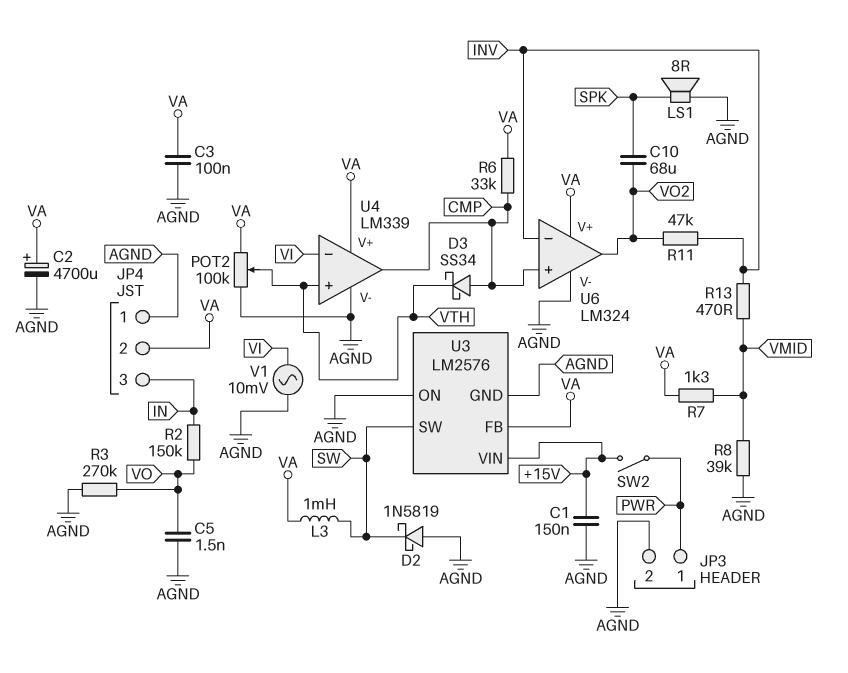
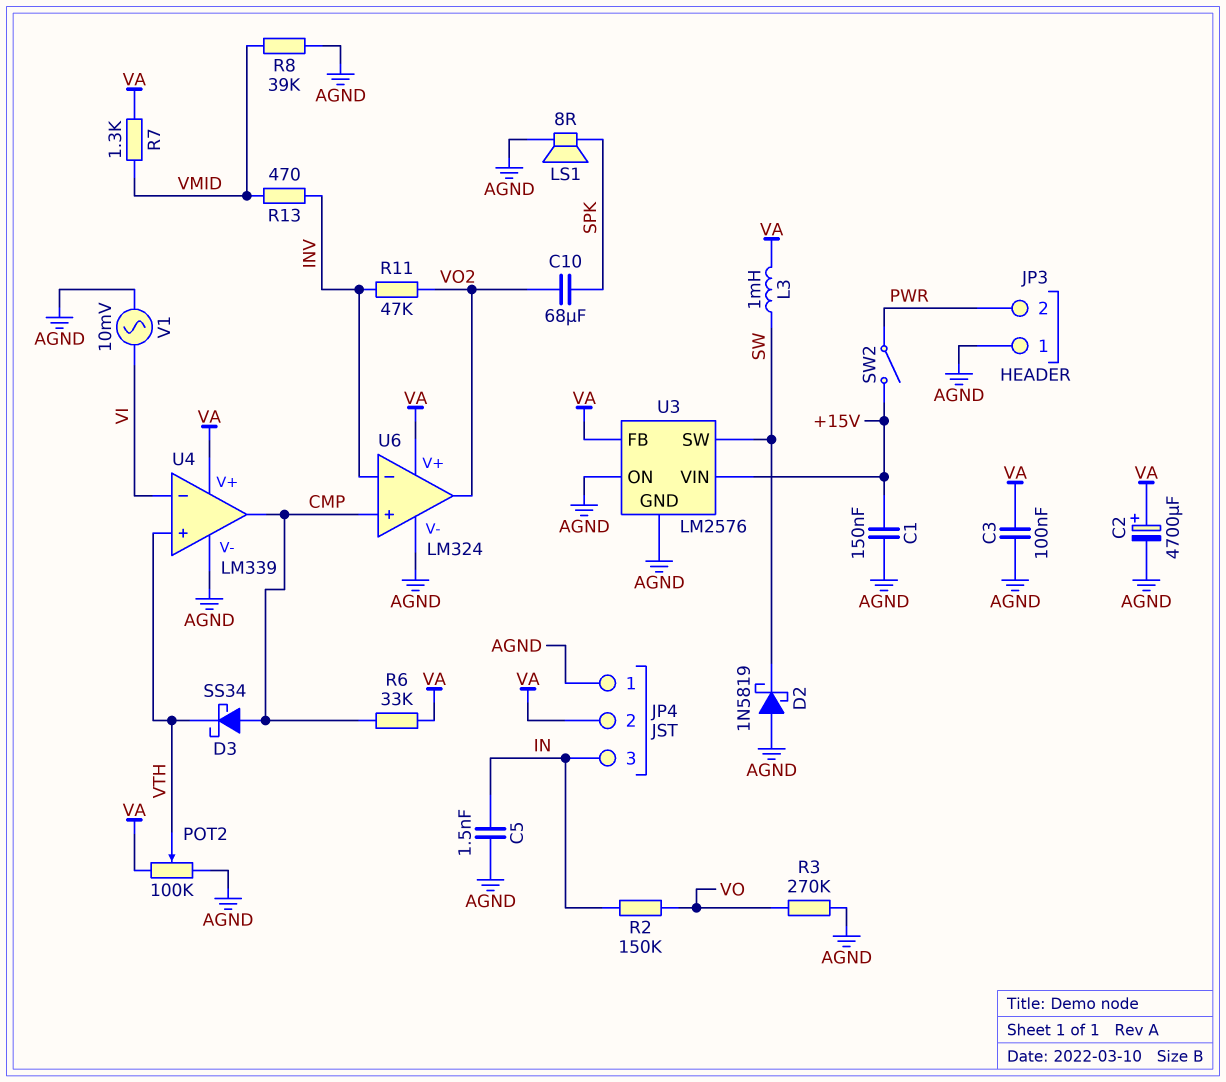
C5: 1.5nF (AGND, VO) -> 1.5nF (AGND, IN)
JP3 pin 1: PWR -> AGND
JP3 pin 2: AGND -> PWR

